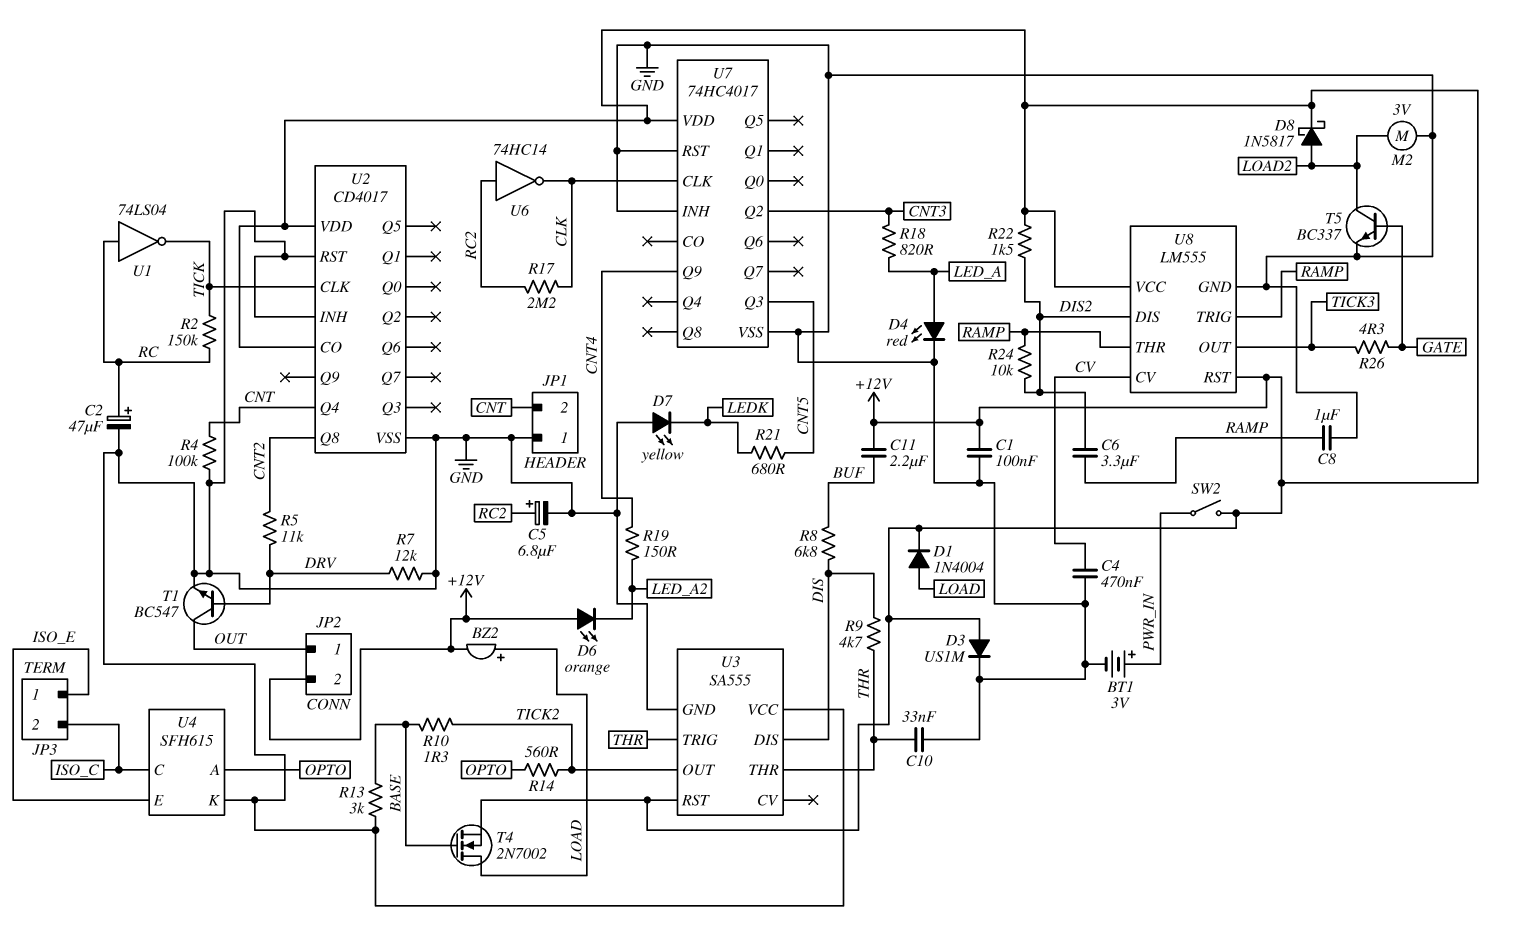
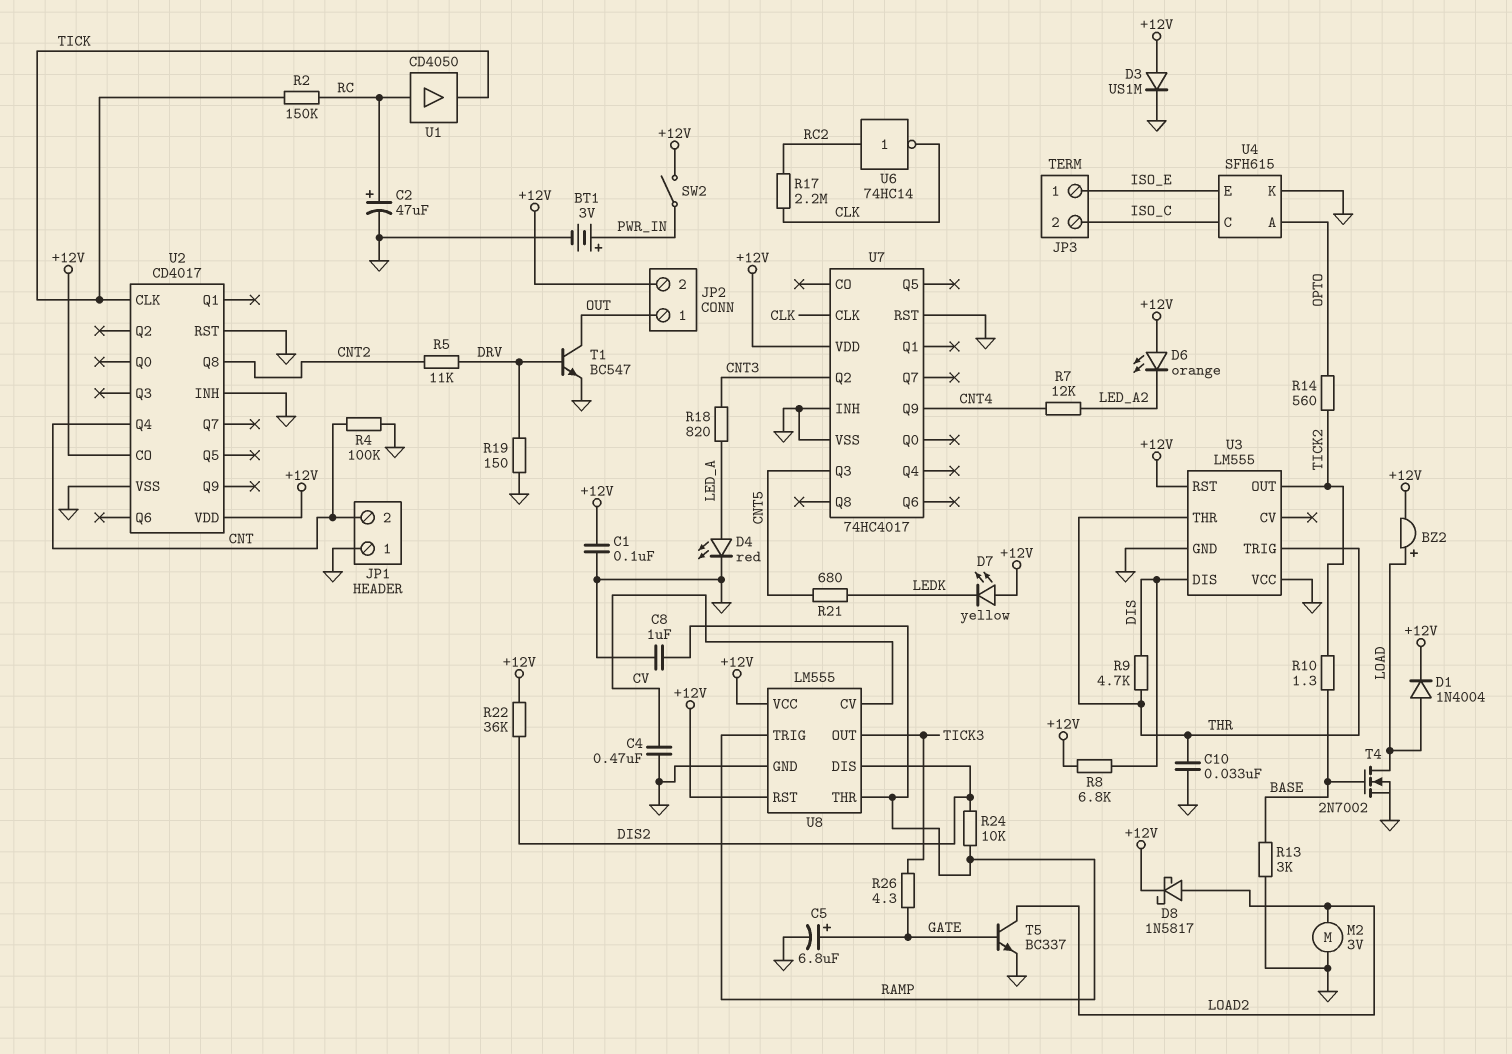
C5: 6.8uF (plus RC2, minus GND) -> 6.8uF (plus GATE, minus GND)
C6: 3.3uF (DIS2, RAMP) -> none
C11: 2.2uF (+12V, BUF) -> none
D7: LED yellow (A GND, K LEDK) -> LED yellow (A +12V, K LEDK)
R7: 12k (DRV, GND) -> 12k (CNT4, LED_A2)
R8: 6.8k (BUF, DIS) -> 6.8k (+12V, DIS)
R19: 150 (CNT4, LED_A2) -> 150 (DRV, GND)
R22: 1.5k (+12V, DIS2) -> 36k (+12V, DIS2)
T4: NMOS 2N7002 (G BASE, D LOAD, S +12V) -> NMOS 2N7002 (G BASE, D LOAD, S GND)
U1: NOT 74LS04 (in RC, out TICK) -> buffer CD4050 (in RC, out TICK)
U3: SA555 -> LM555

